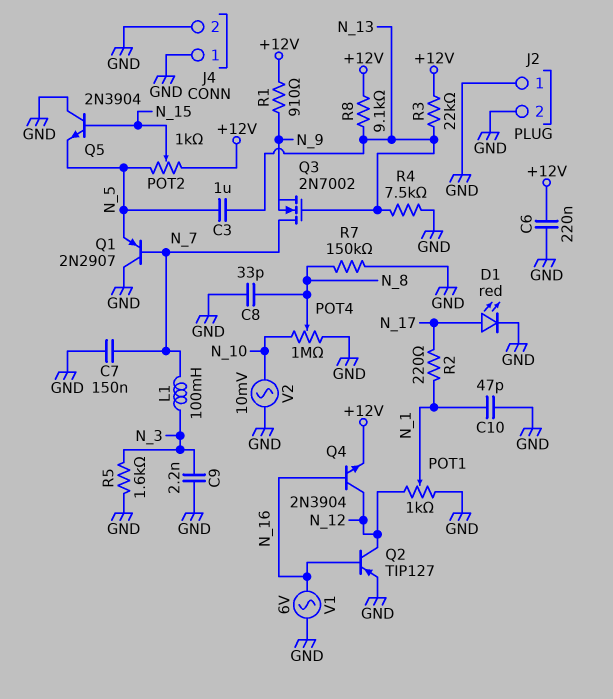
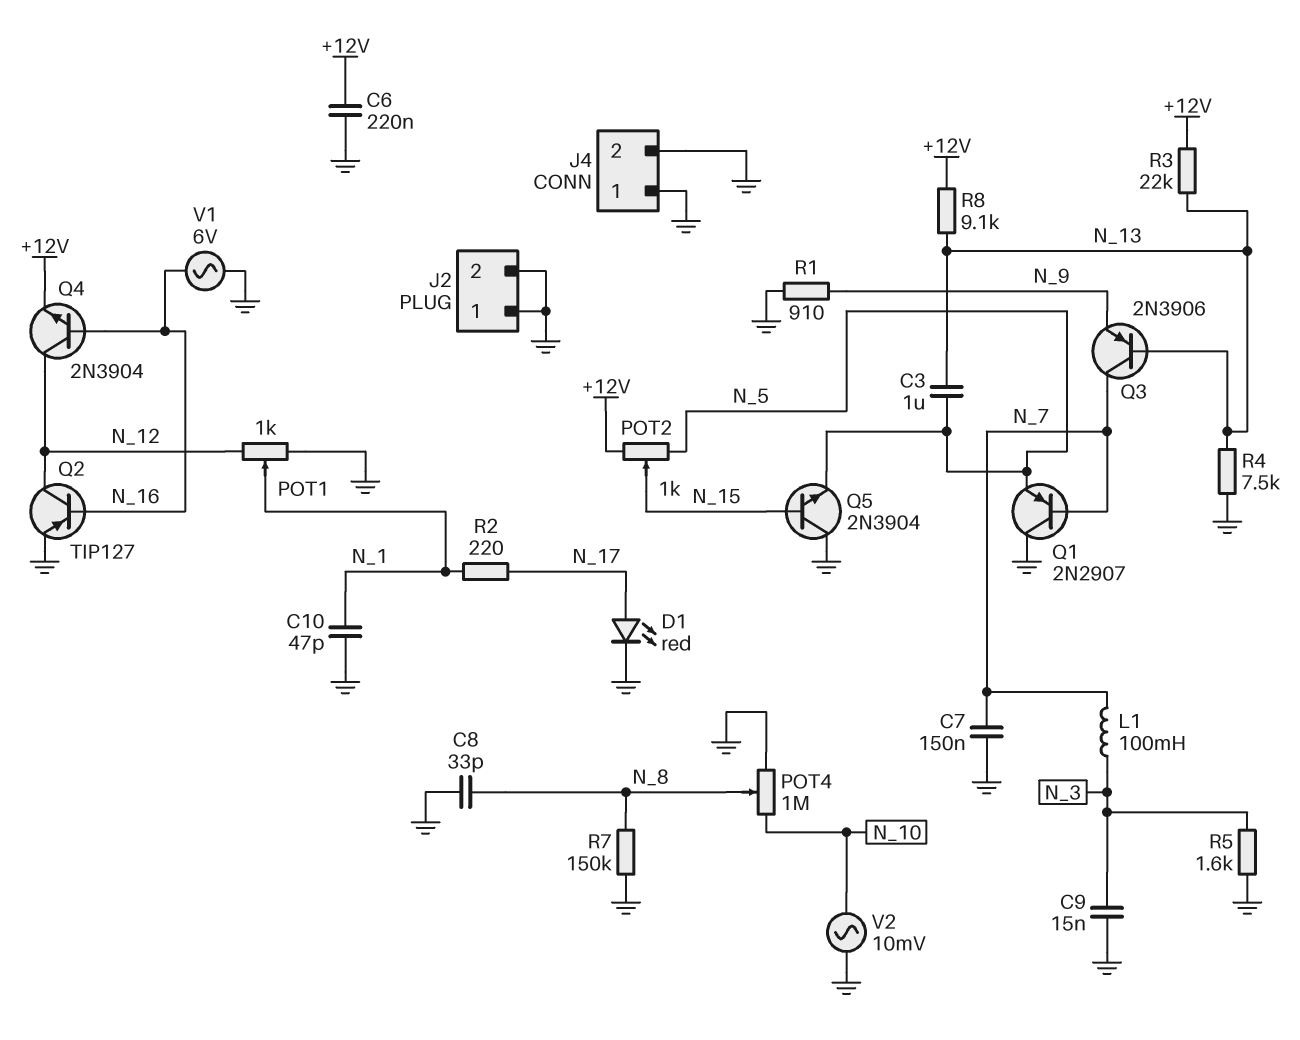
C9: 2.2nF (GND, N_3) -> 15nF (GND, N_3)
Q3: NMOS 2N7002 (G N_13, D N_7, S N_9) -> PNP 2N3906 (B N_13, C N_7, E N_9)
R1: 910 (+12V, N_9) -> 910 (GND, N_9)

